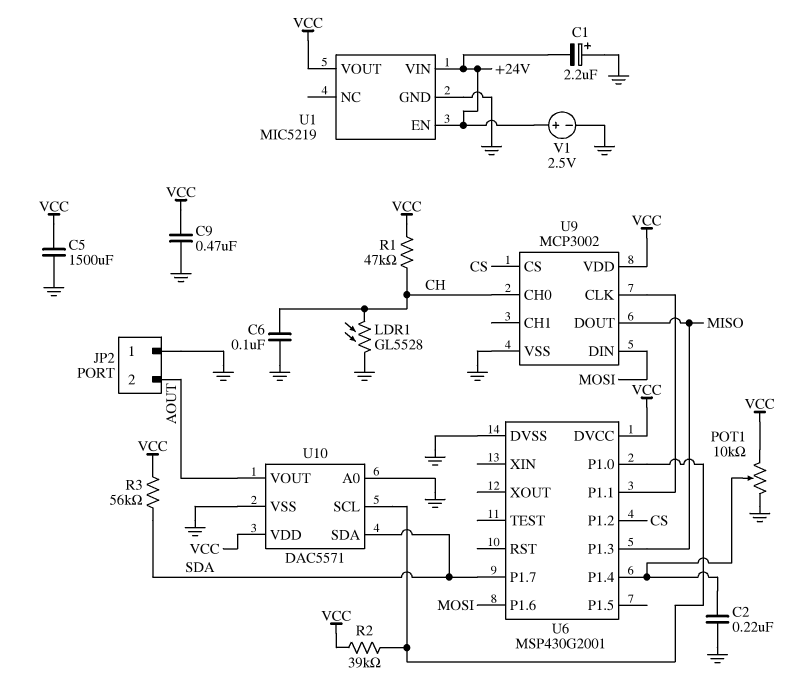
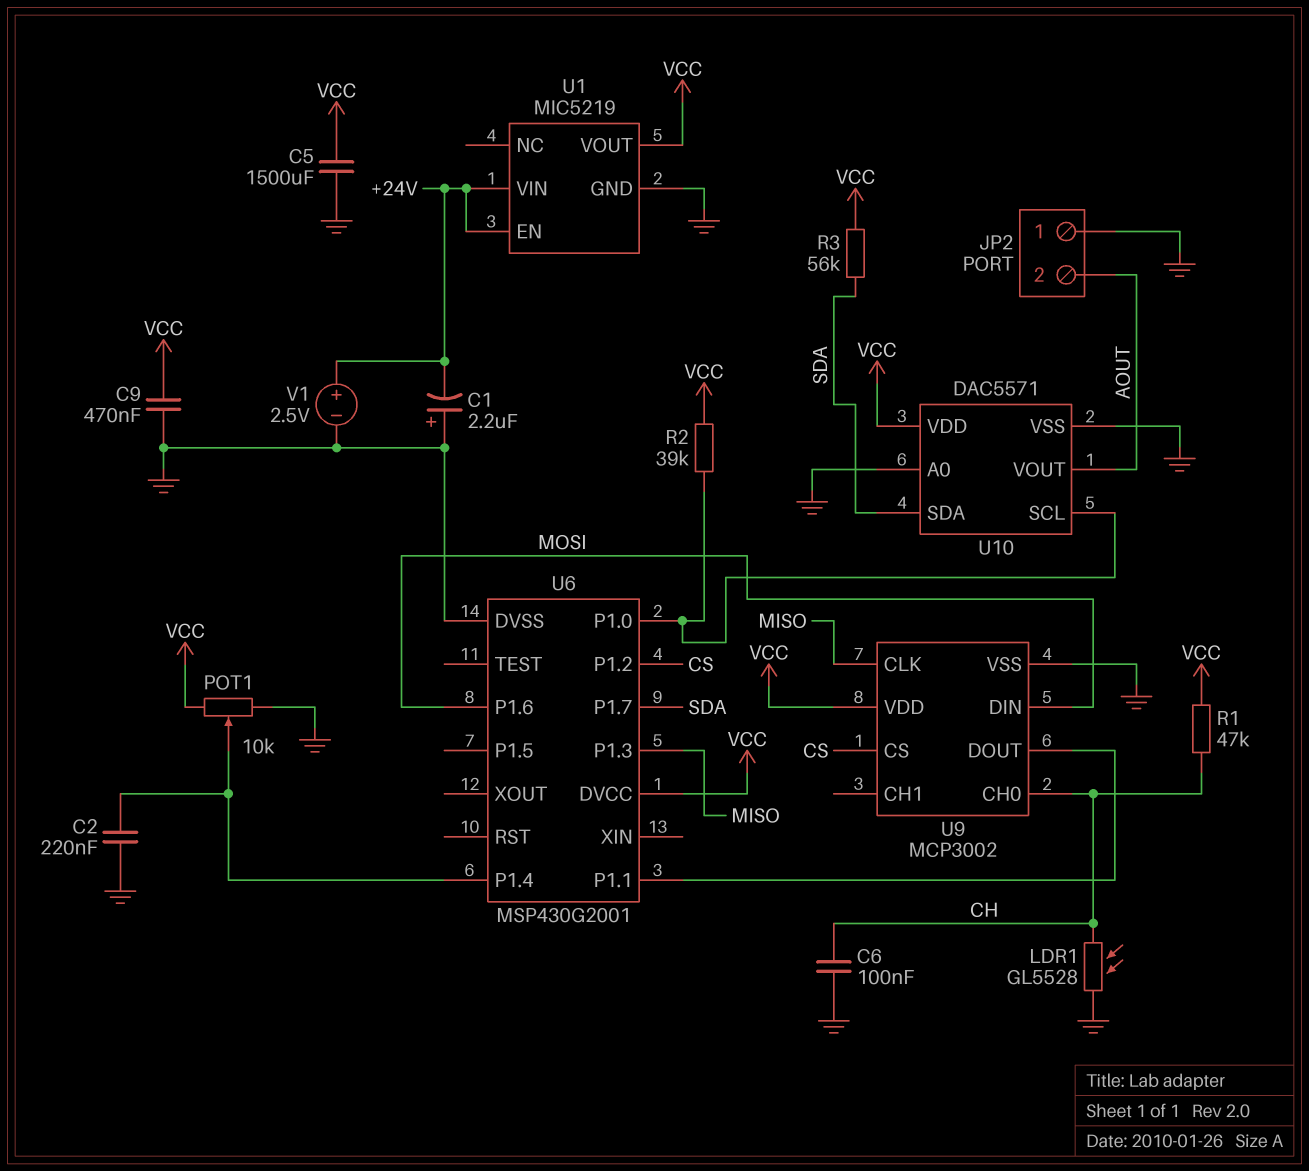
U9 pin CLK: U6/P1.1 -> MISO
U9 pin DOUT: MISO -> U6/P1.1

